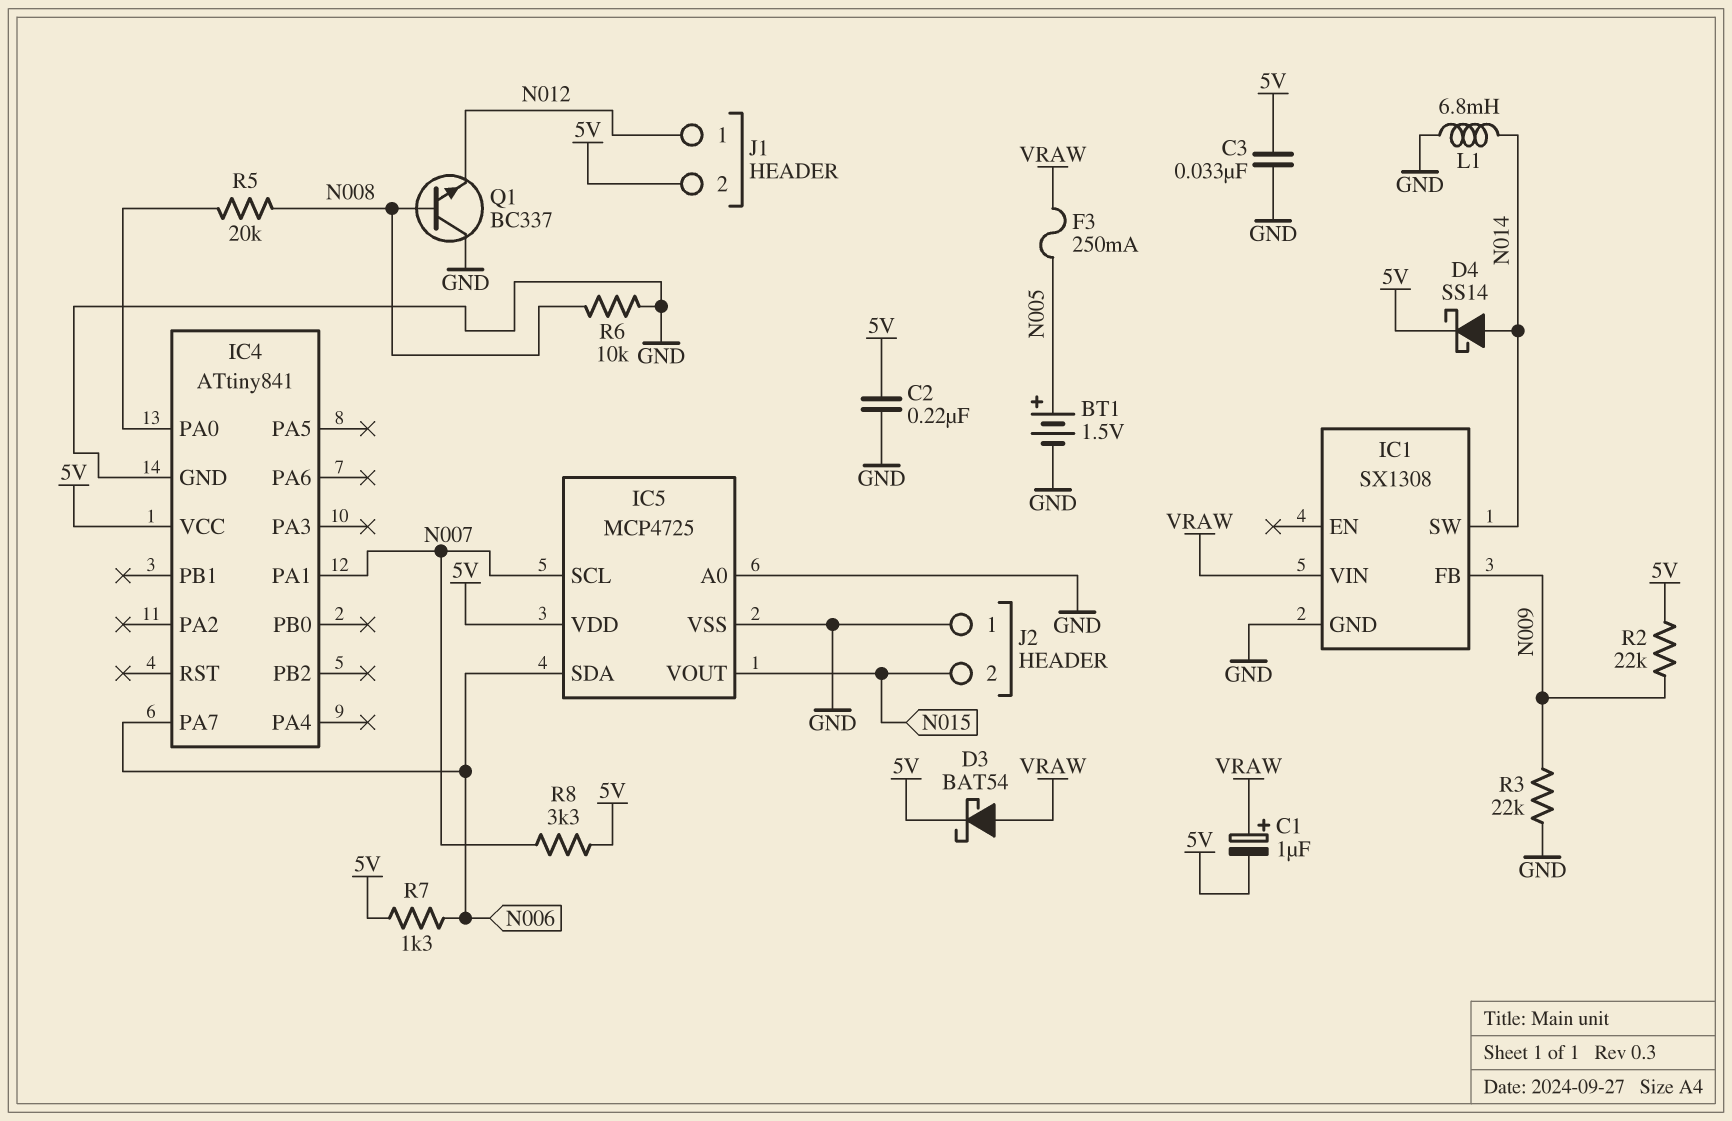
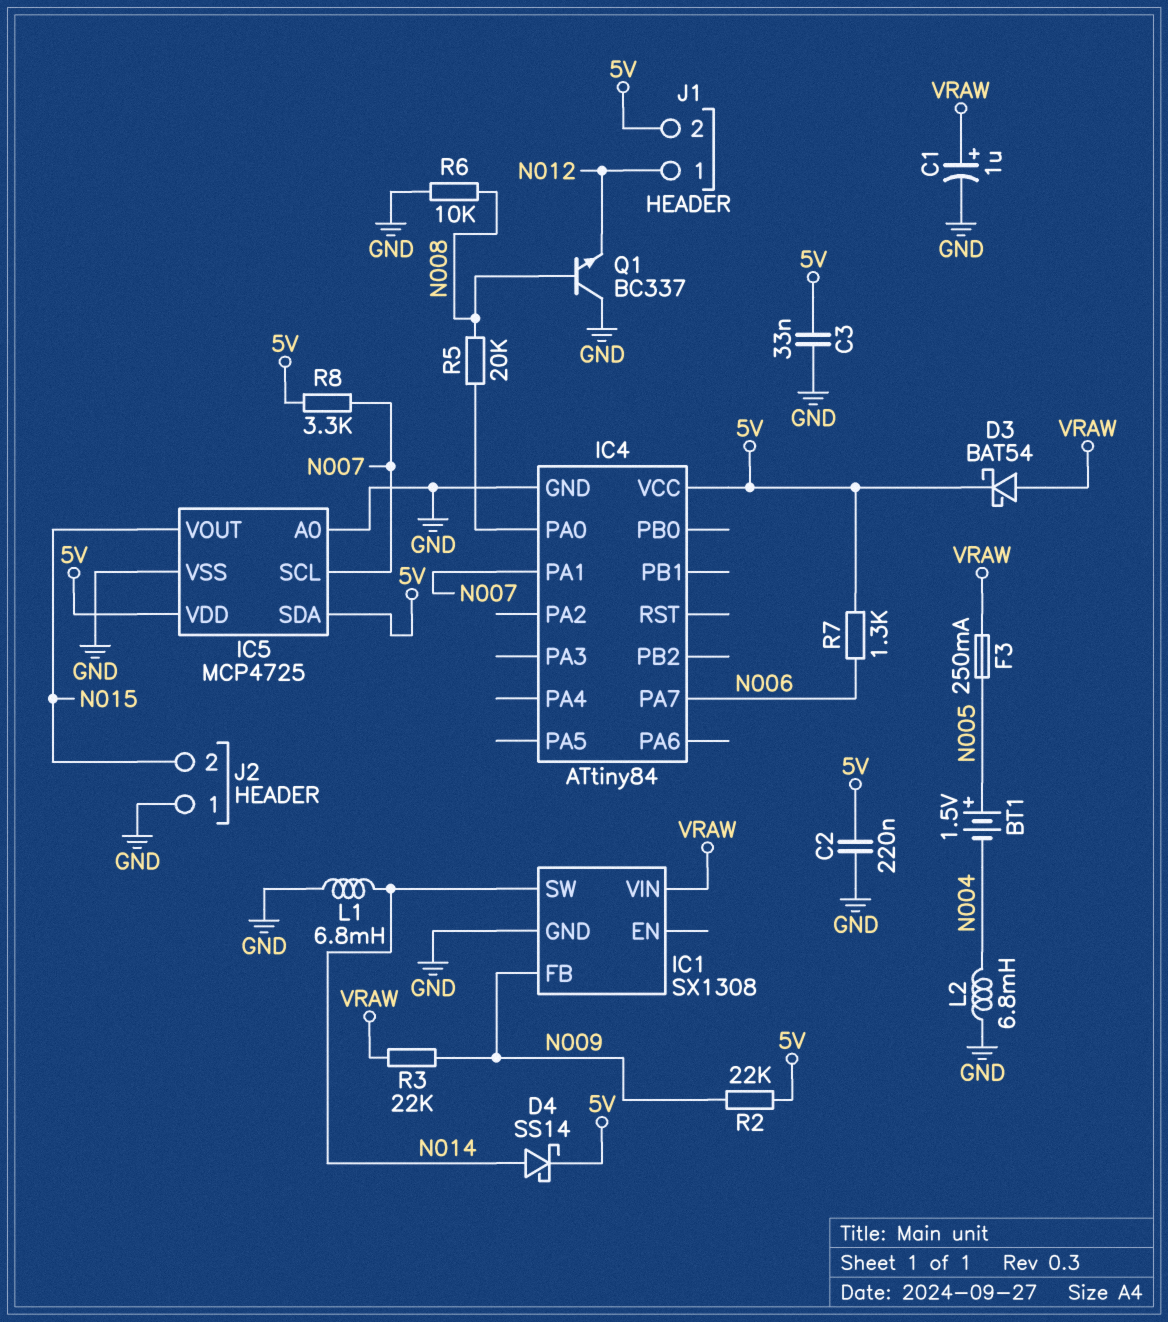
BT1: 1.5V (plus N005, minus GND) -> 1.5V (plus N005, minus N004)
C1: 1uF (plus VRAW, minus 5V) -> 1uF (plus VRAW, minus GND)
IC4: ATtiny841 -> ATtiny84
IC5 pin SDA: N006 -> 5V
L2: none -> 6.8mH (GND, N004)
R3: 22k (GND, N009) -> 22k (N009, VRAW)

